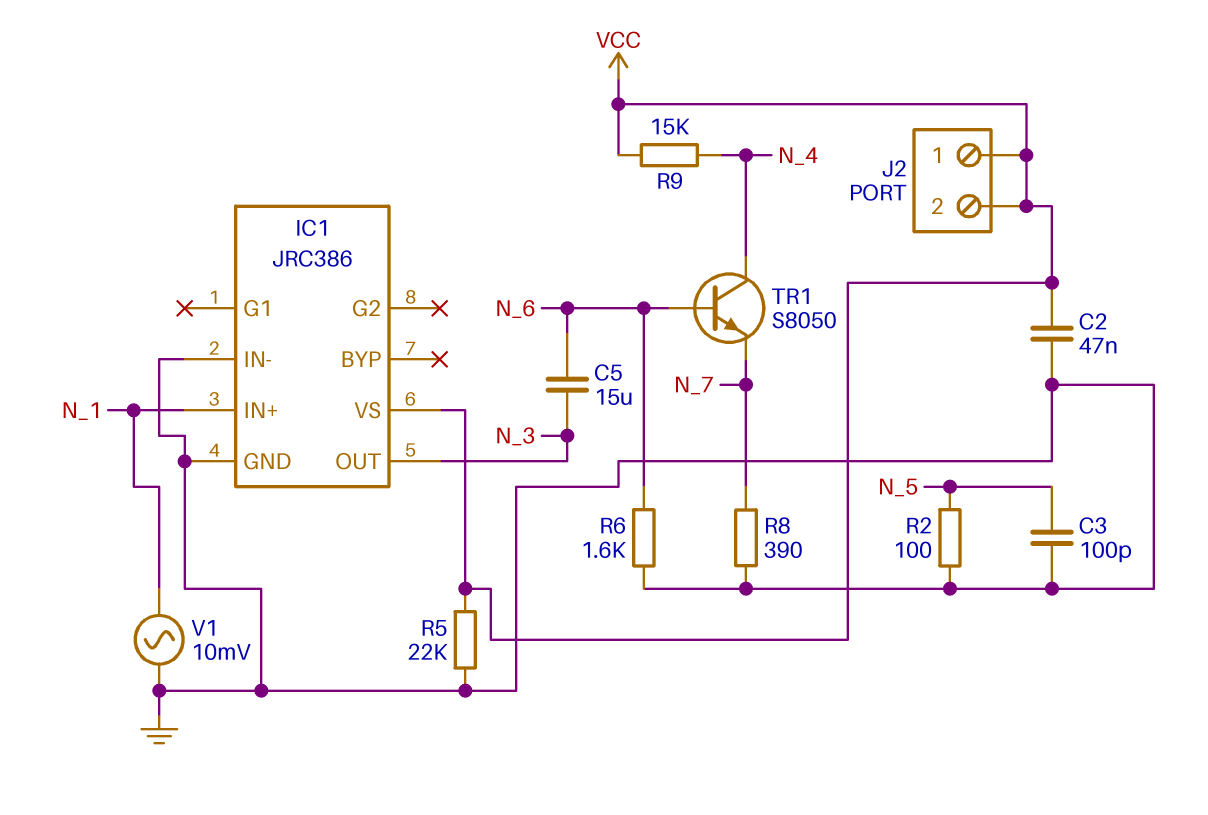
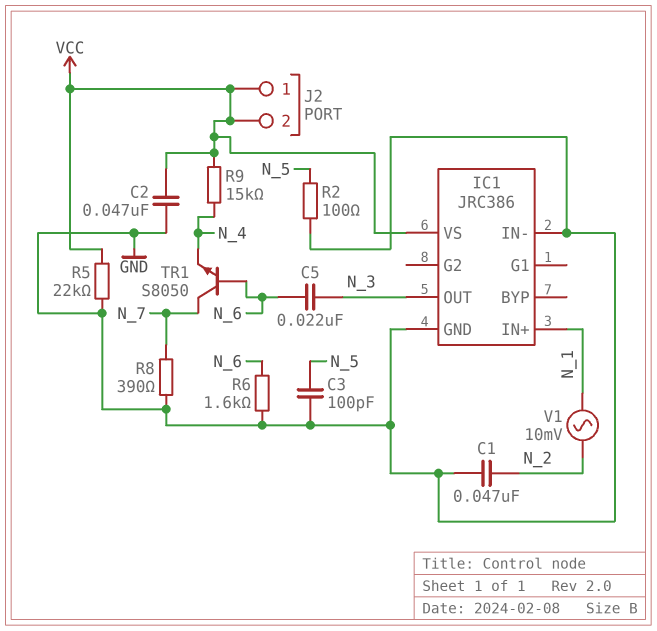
C1: none -> 47nF (GND, N_2)
C5: 15uF (N_3, N_6) -> 22nF (N_3, N_6)
TR1: NPN S8050 (B N_6, C N_4, E N_7) -> NPN S8050 (B N_6, C N_7, E N_4)
V1: AC 10mV (GND, N_1) -> AC 10mV (N_1, N_2)

